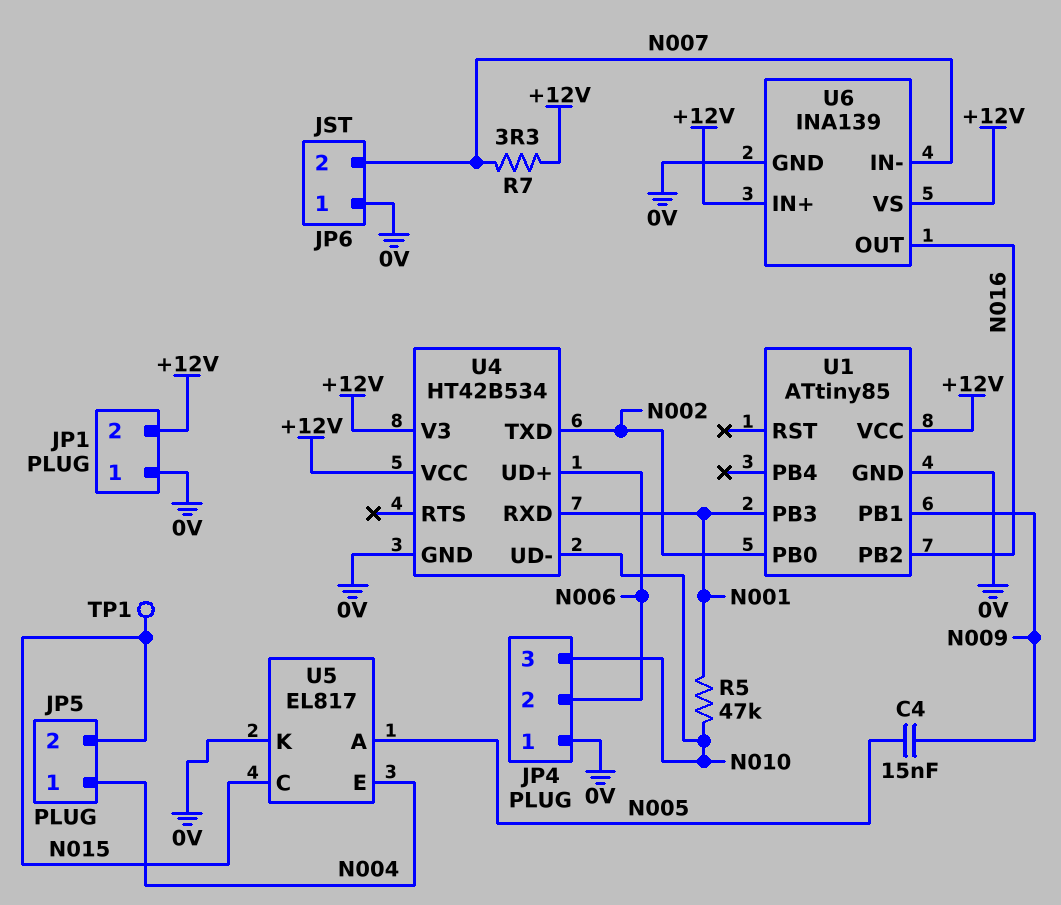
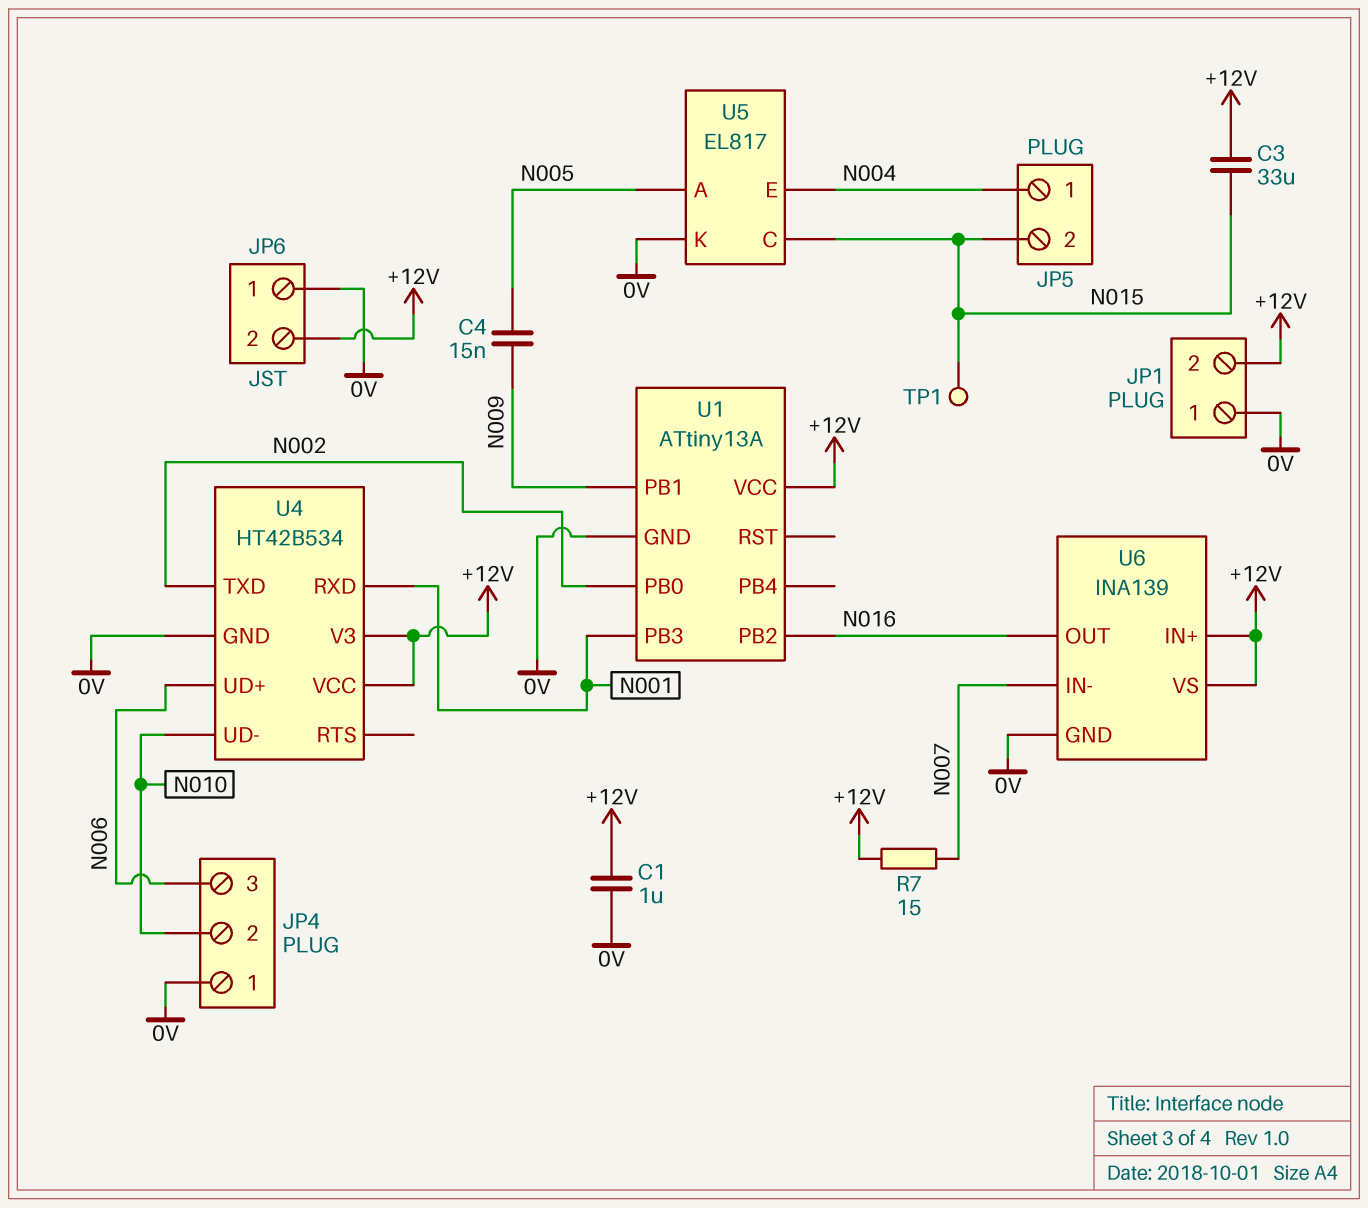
C1: none -> 1uF (+12V, 0V)
C3: none -> 33uF (+12V, N015)
JP4 pin 2: N006 -> N010
JP4 pin 3: N010 -> N006
JP6 pin 2: N007 -> +12V
R5: 47k (N001, N010) -> none
R7: 3.3 (+12V, N007) -> 15 (+12V, N007)
U1: ATtiny85 -> ATtiny13A

